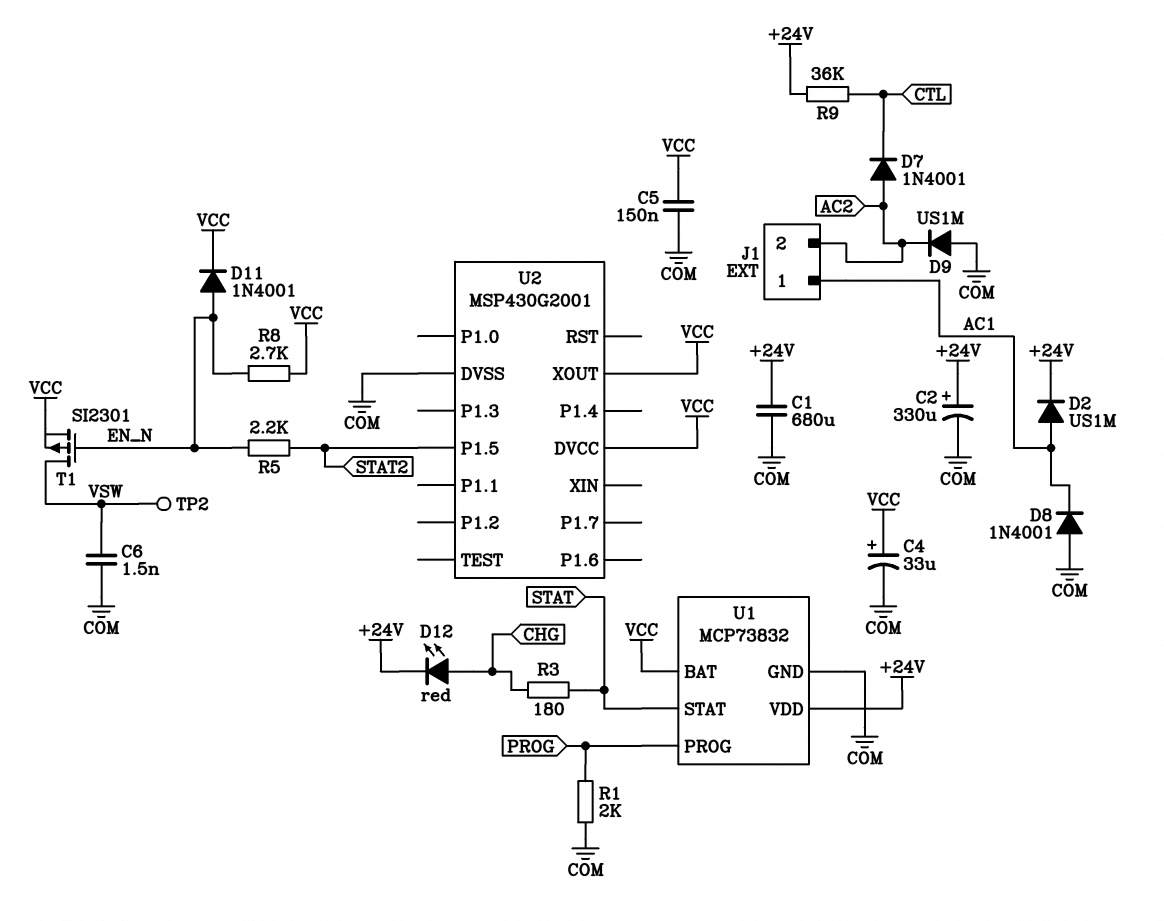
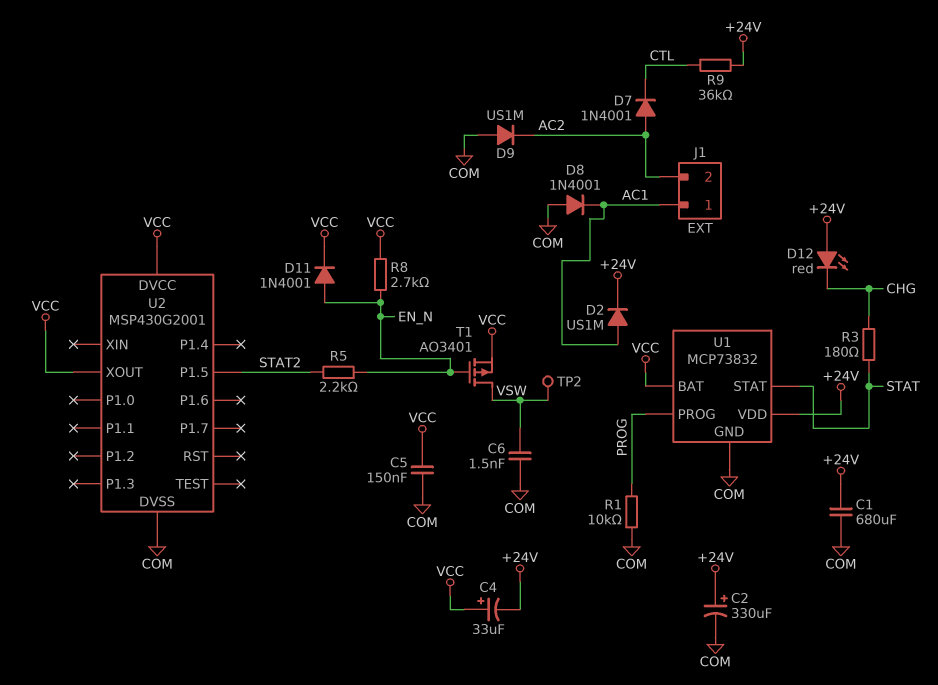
C4: 33uF (plus VCC, minus COM) -> 33uF (plus VCC, minus +24V)
D12: LED red (A CHG, K +24V) -> LED red (A +24V, K CHG)
R1: 2k (COM, PROG) -> 10k (COM, PROG)
T1: PMOS SI2301 (G EN_N, D VSW, S VCC) -> PMOS AO3401 (G EN_N, D VSW, S VCC)

